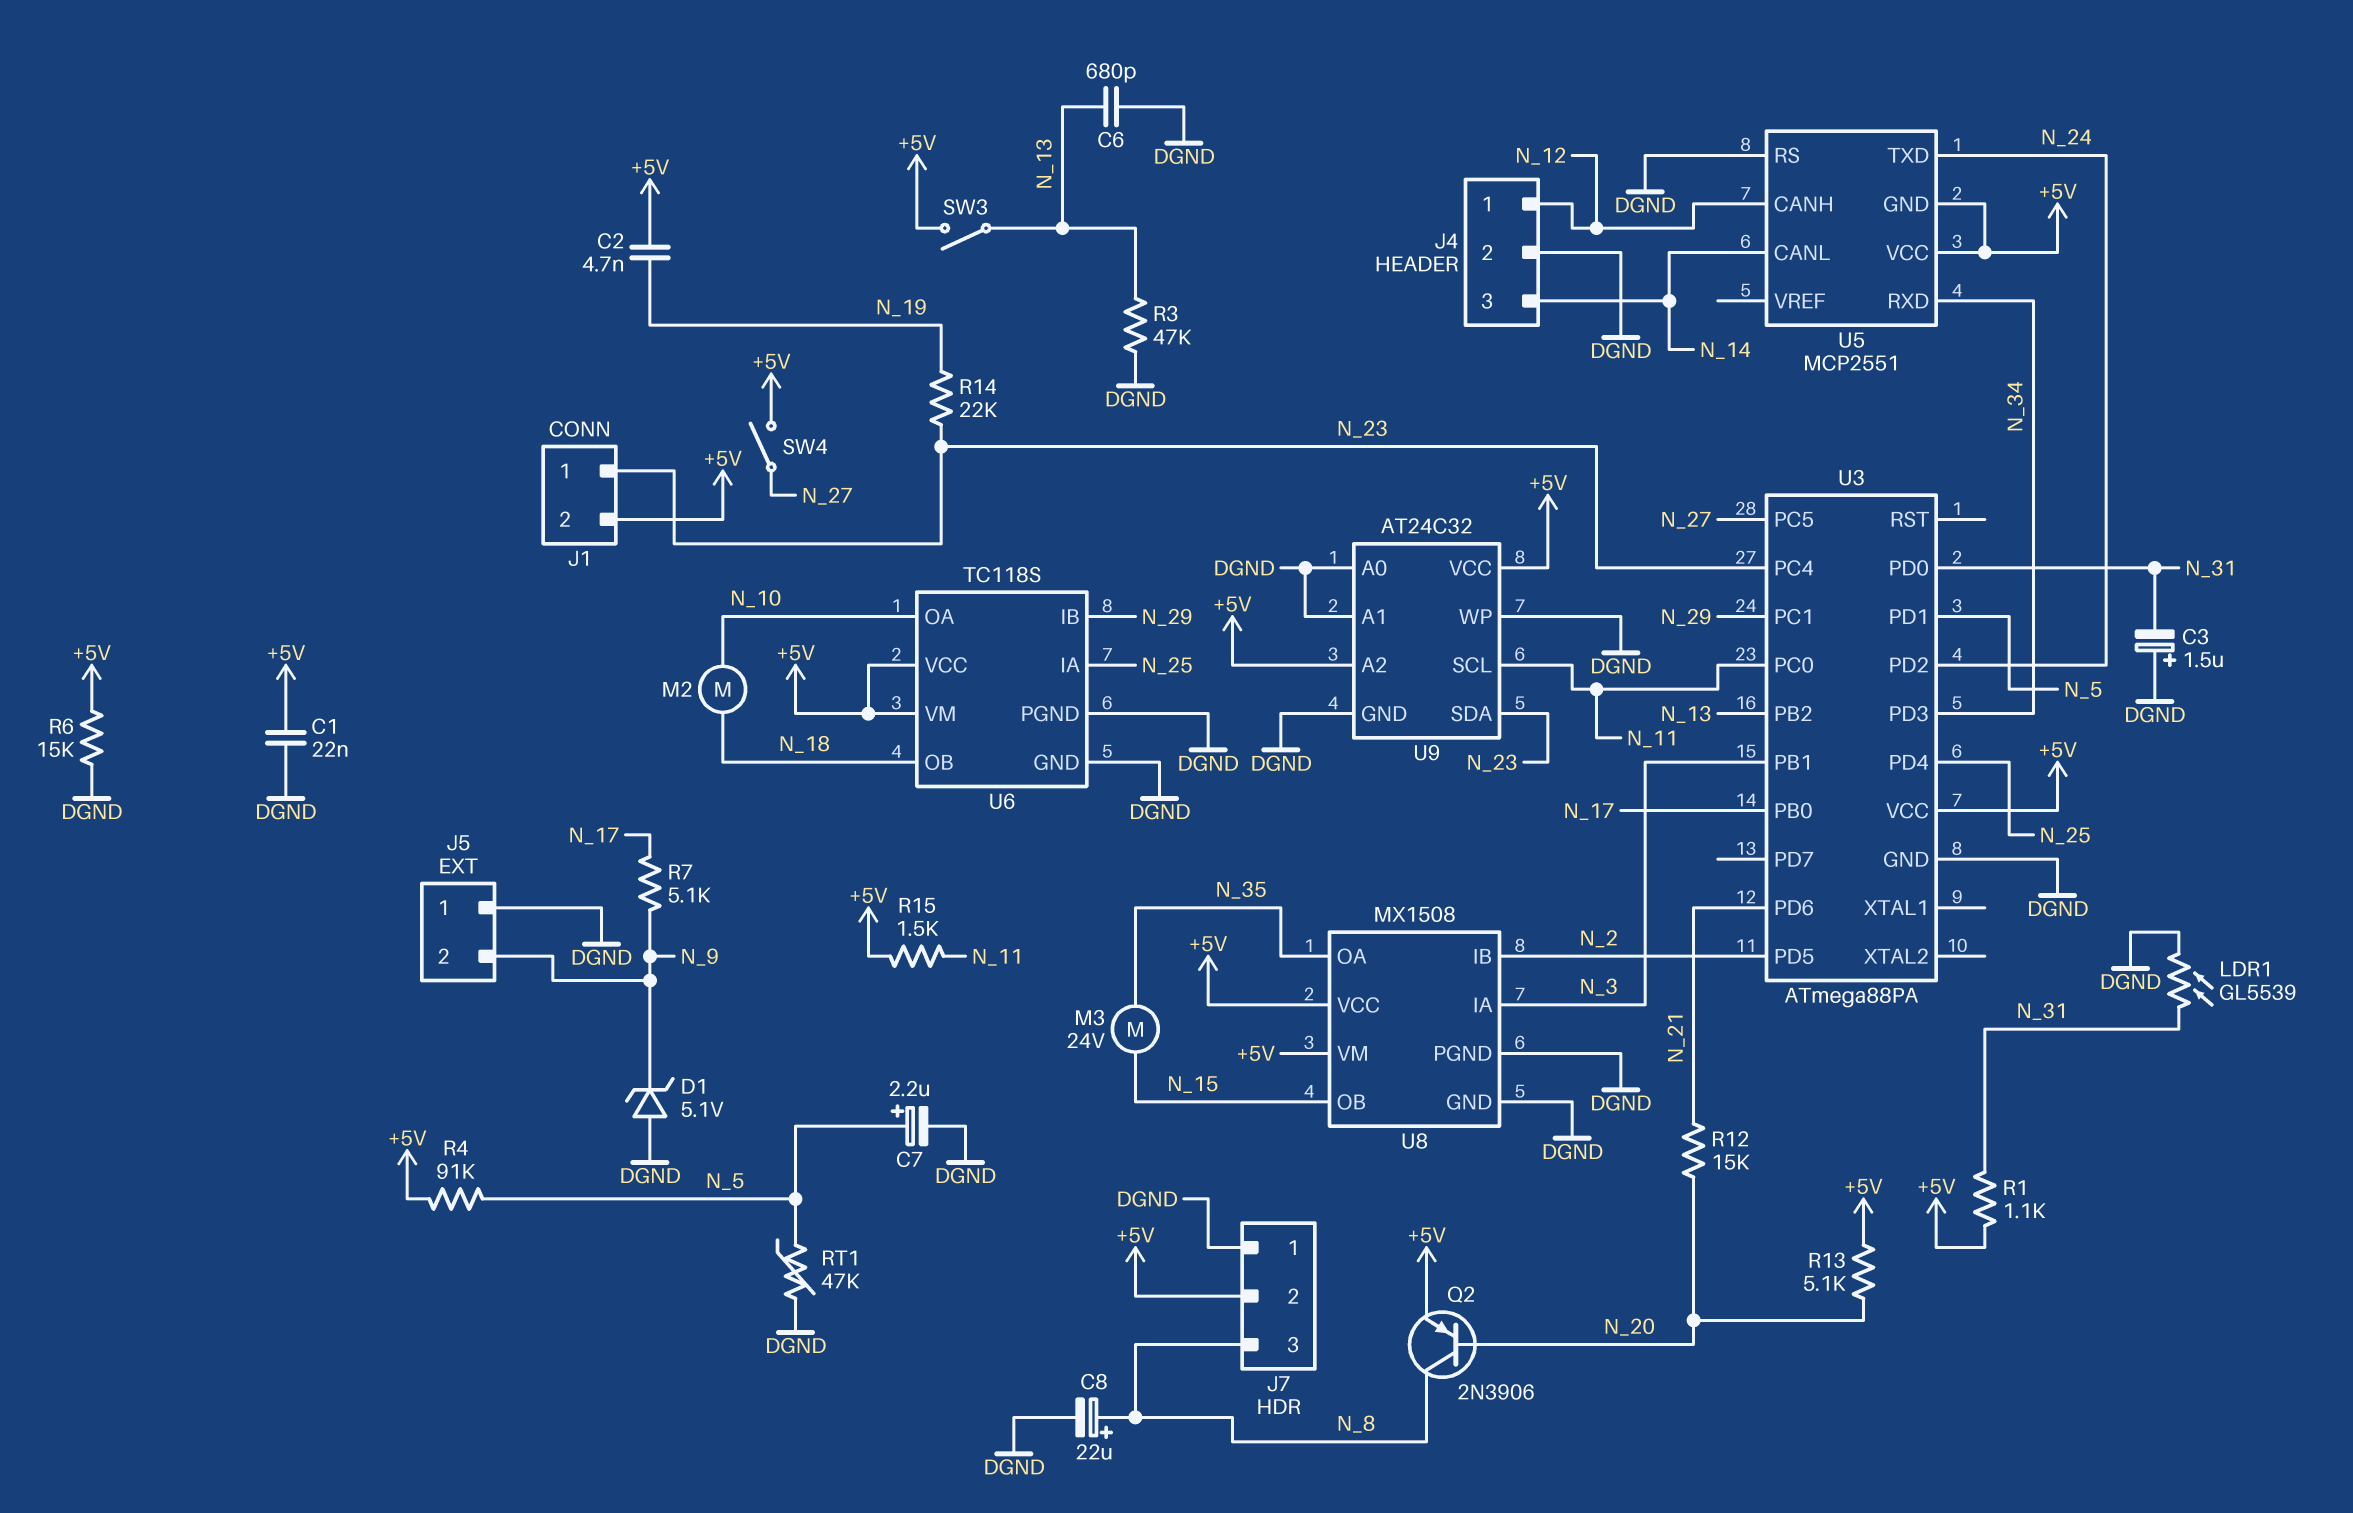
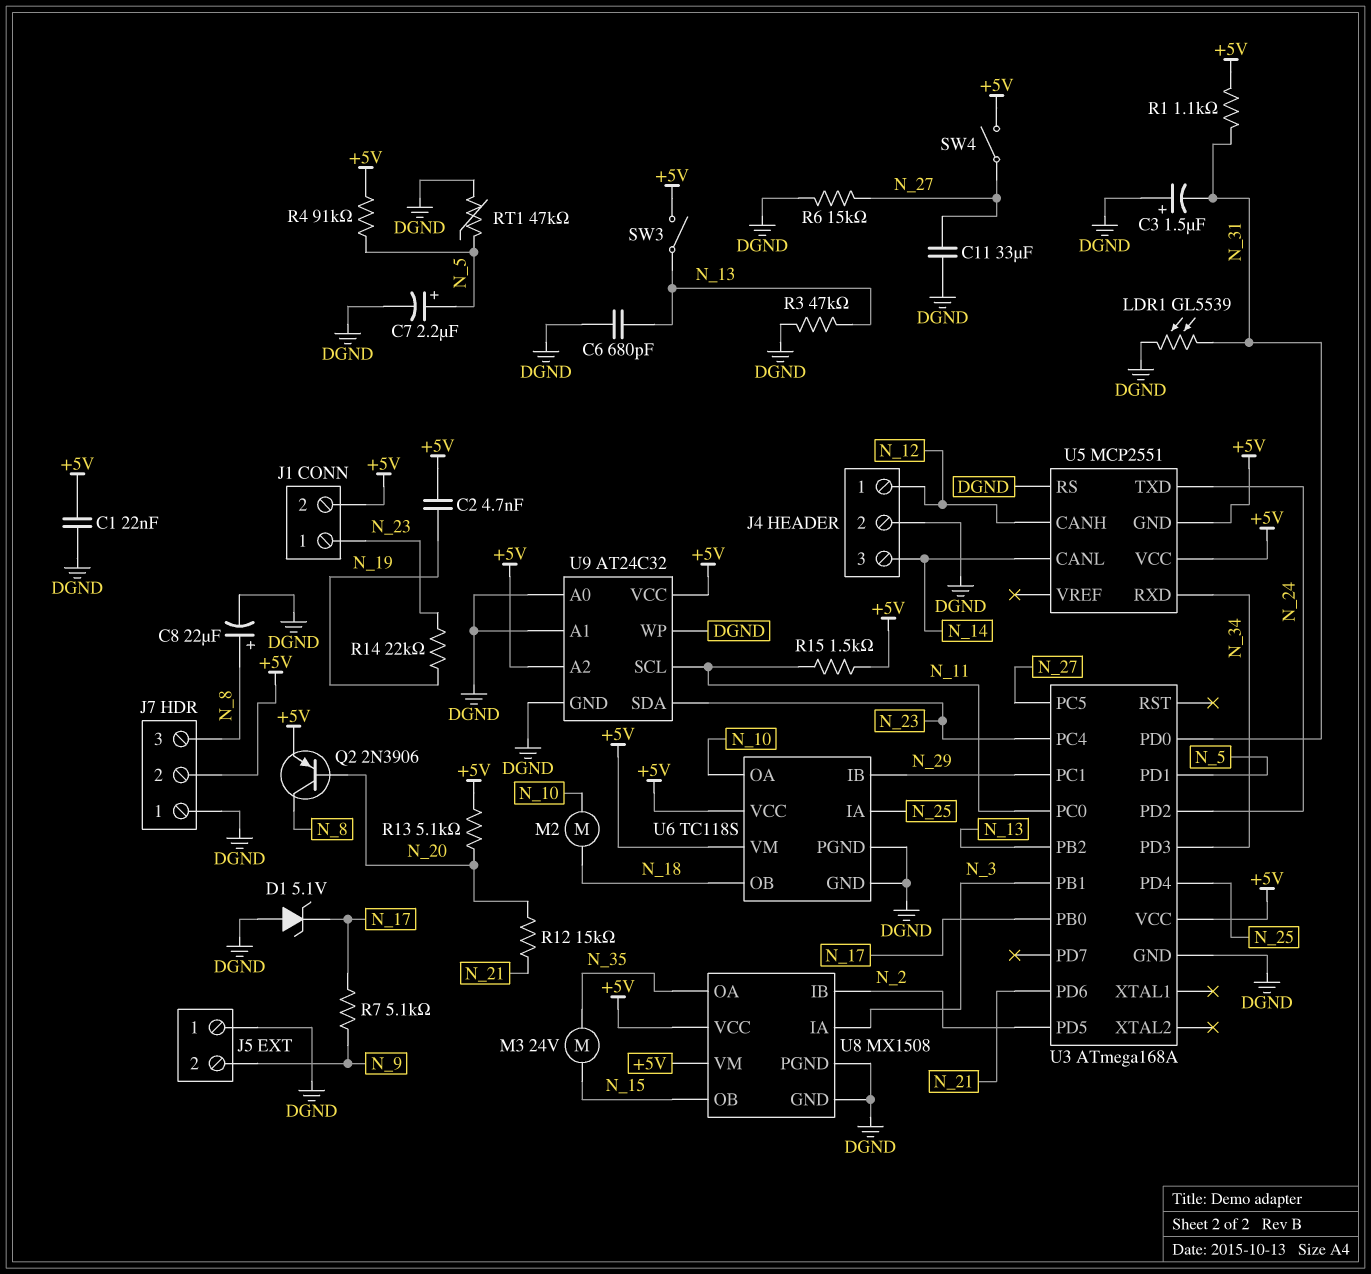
C11: none -> 33uF (DGND, N_27)
D1: zener 5.1V (A DGND, K N_9) -> zener 5.1V (A DGND, K N_17)
R6: 15k (+5V, DGND) -> 15k (DGND, N_27)
U3: ATmega88PA -> ATmega168A

